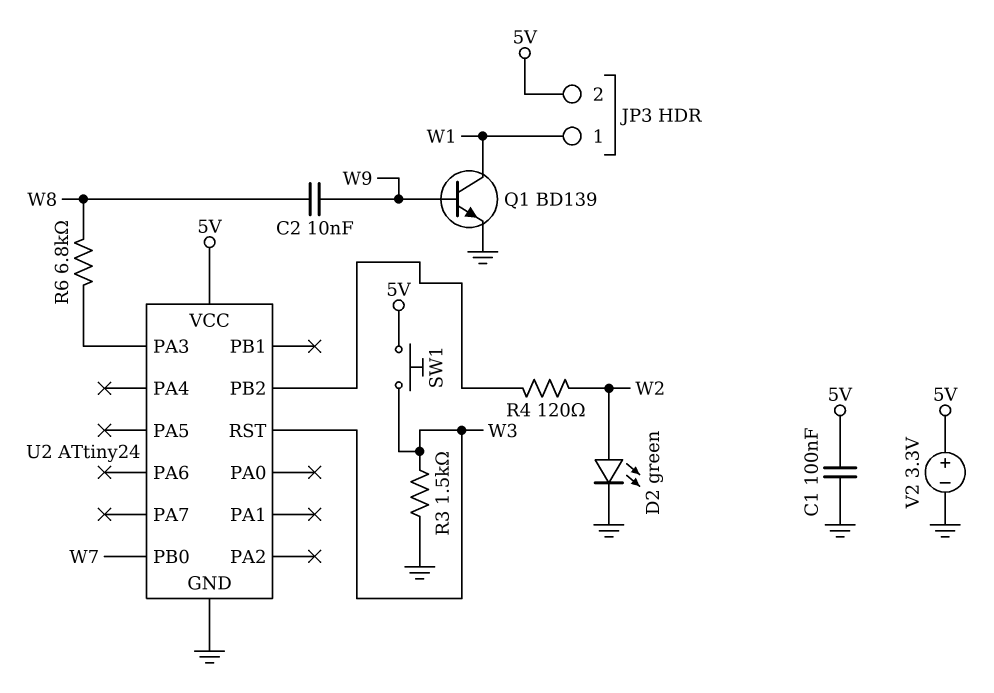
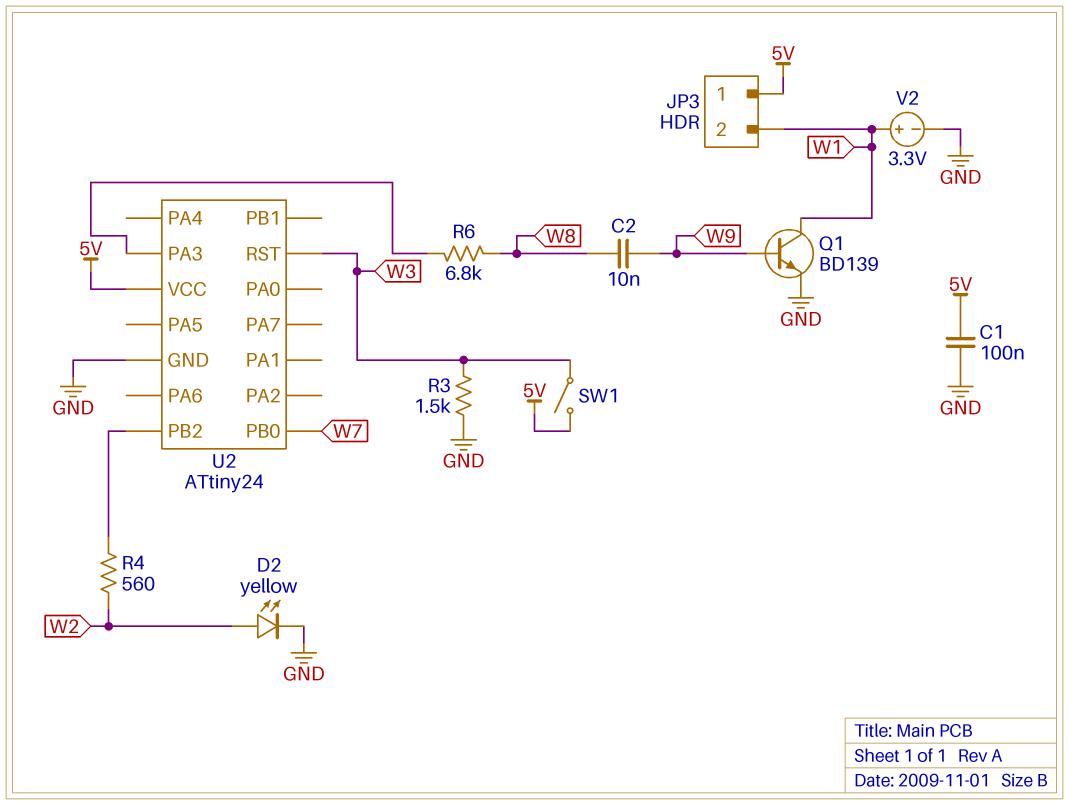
D2: LED green (A W2, K GND) -> LED yellow (A W2, K GND)
JP3 pin 1: W1 -> 5V
JP3 pin 2: 5V -> W1
R4: 120 (U2/PB2, W2) -> 560 (U2/PB2, W2)
SW1: button (5V, W3) -> switch (5V, W3)
V2: 3.3V (plus 5V, minus GND) -> 3.3V (plus W1, minus GND)

